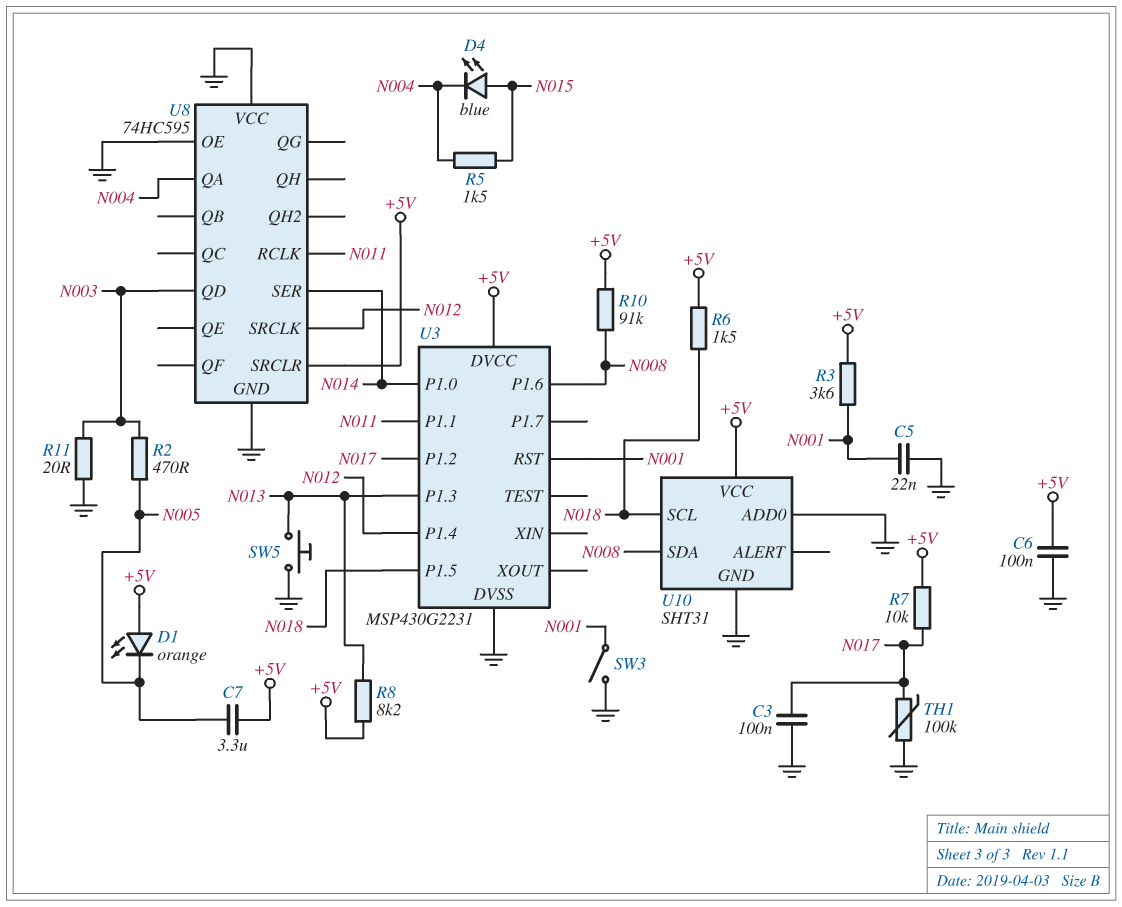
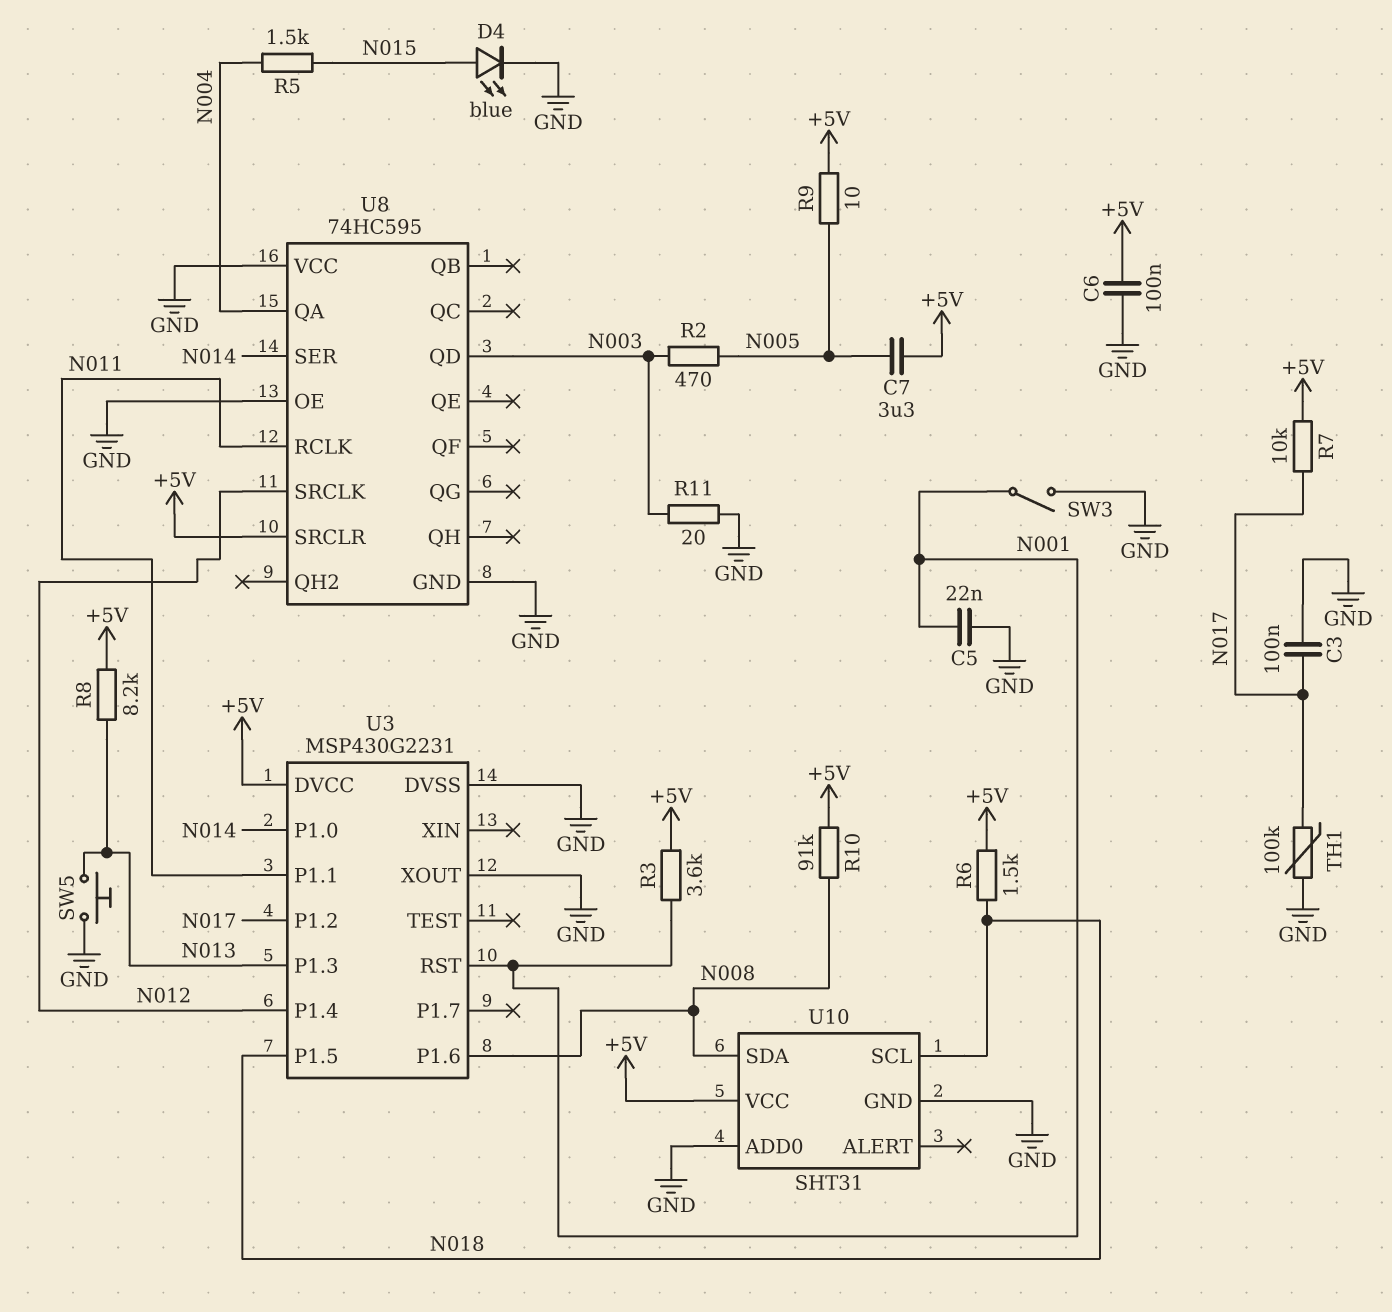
D1: LED orange (A +5V, K N005) -> none
D4: LED blue (A N015, K N004) -> LED blue (A N015, K GND)
R9: none -> 10 (+5V, N005)
U3 pin XOUT: none -> GND

